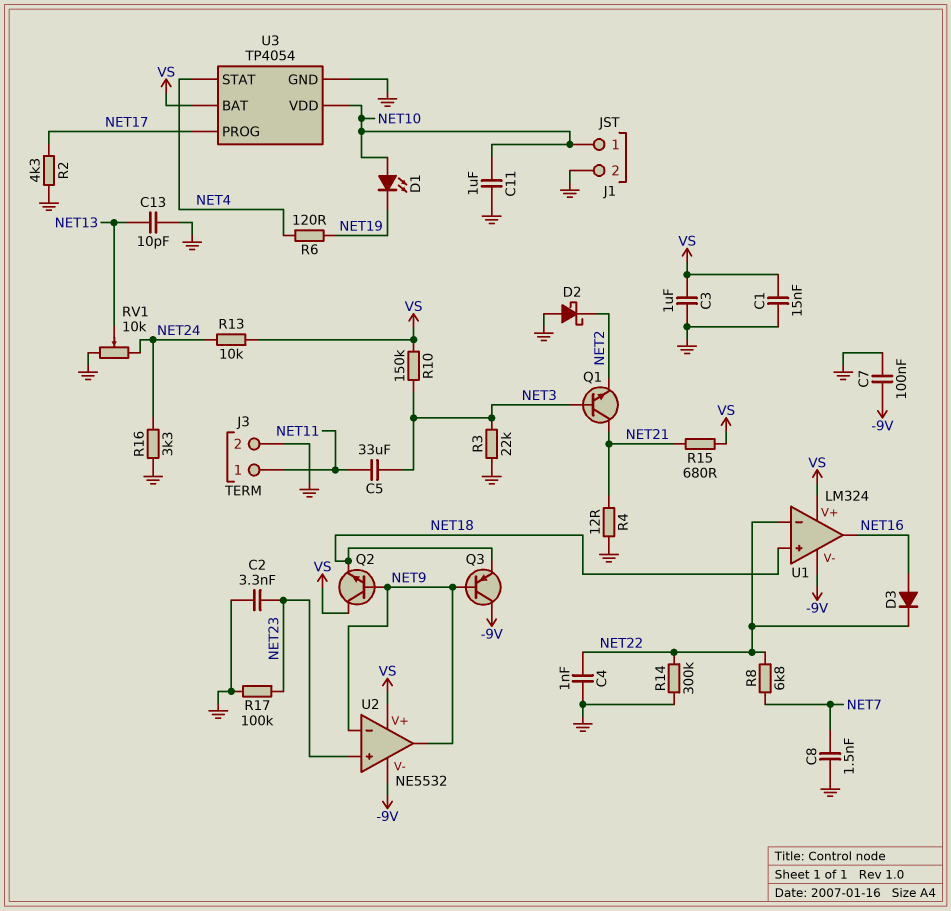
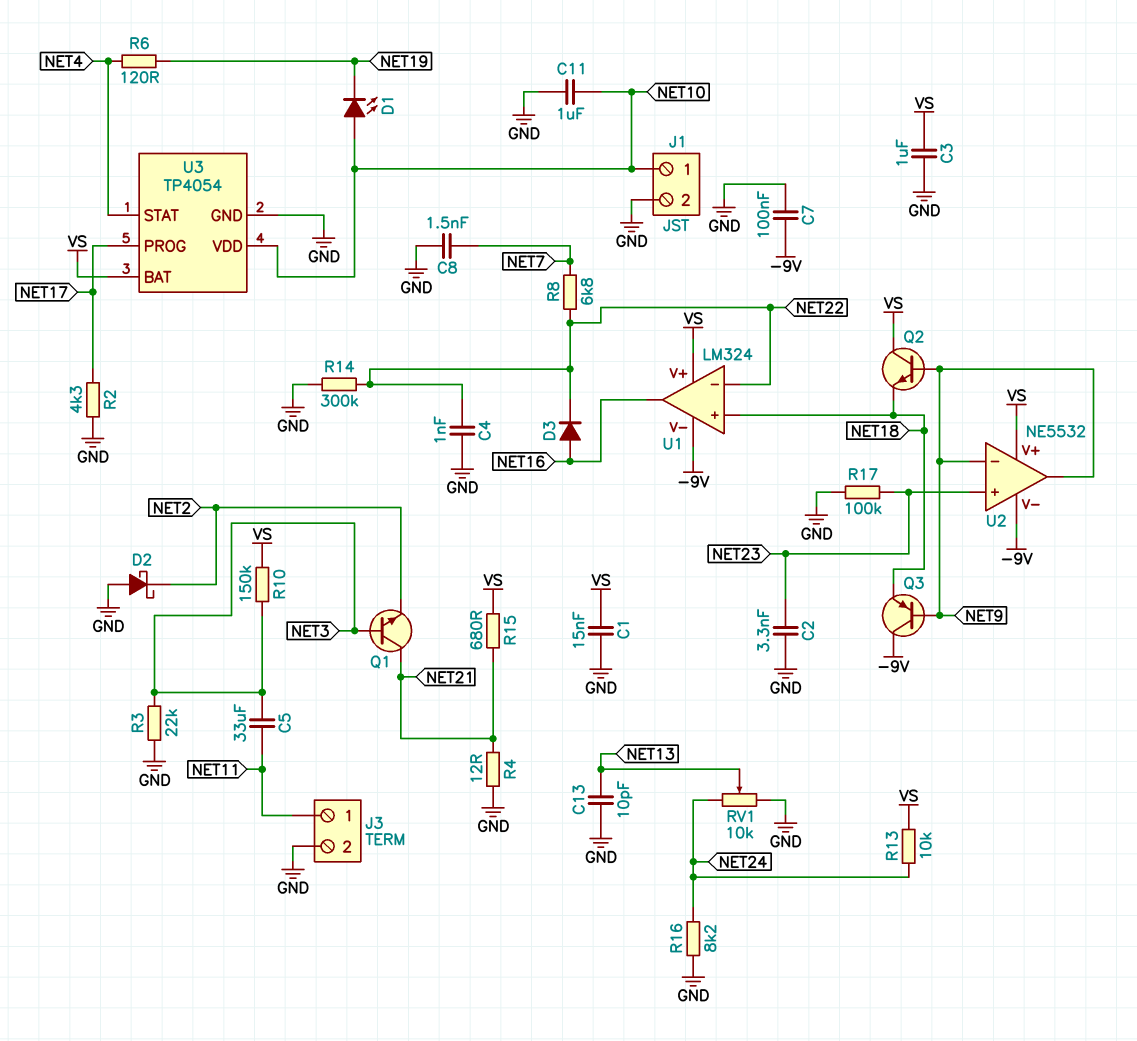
R16: 3.3k (GND, NET24) -> 8.2k (GND, NET24)

